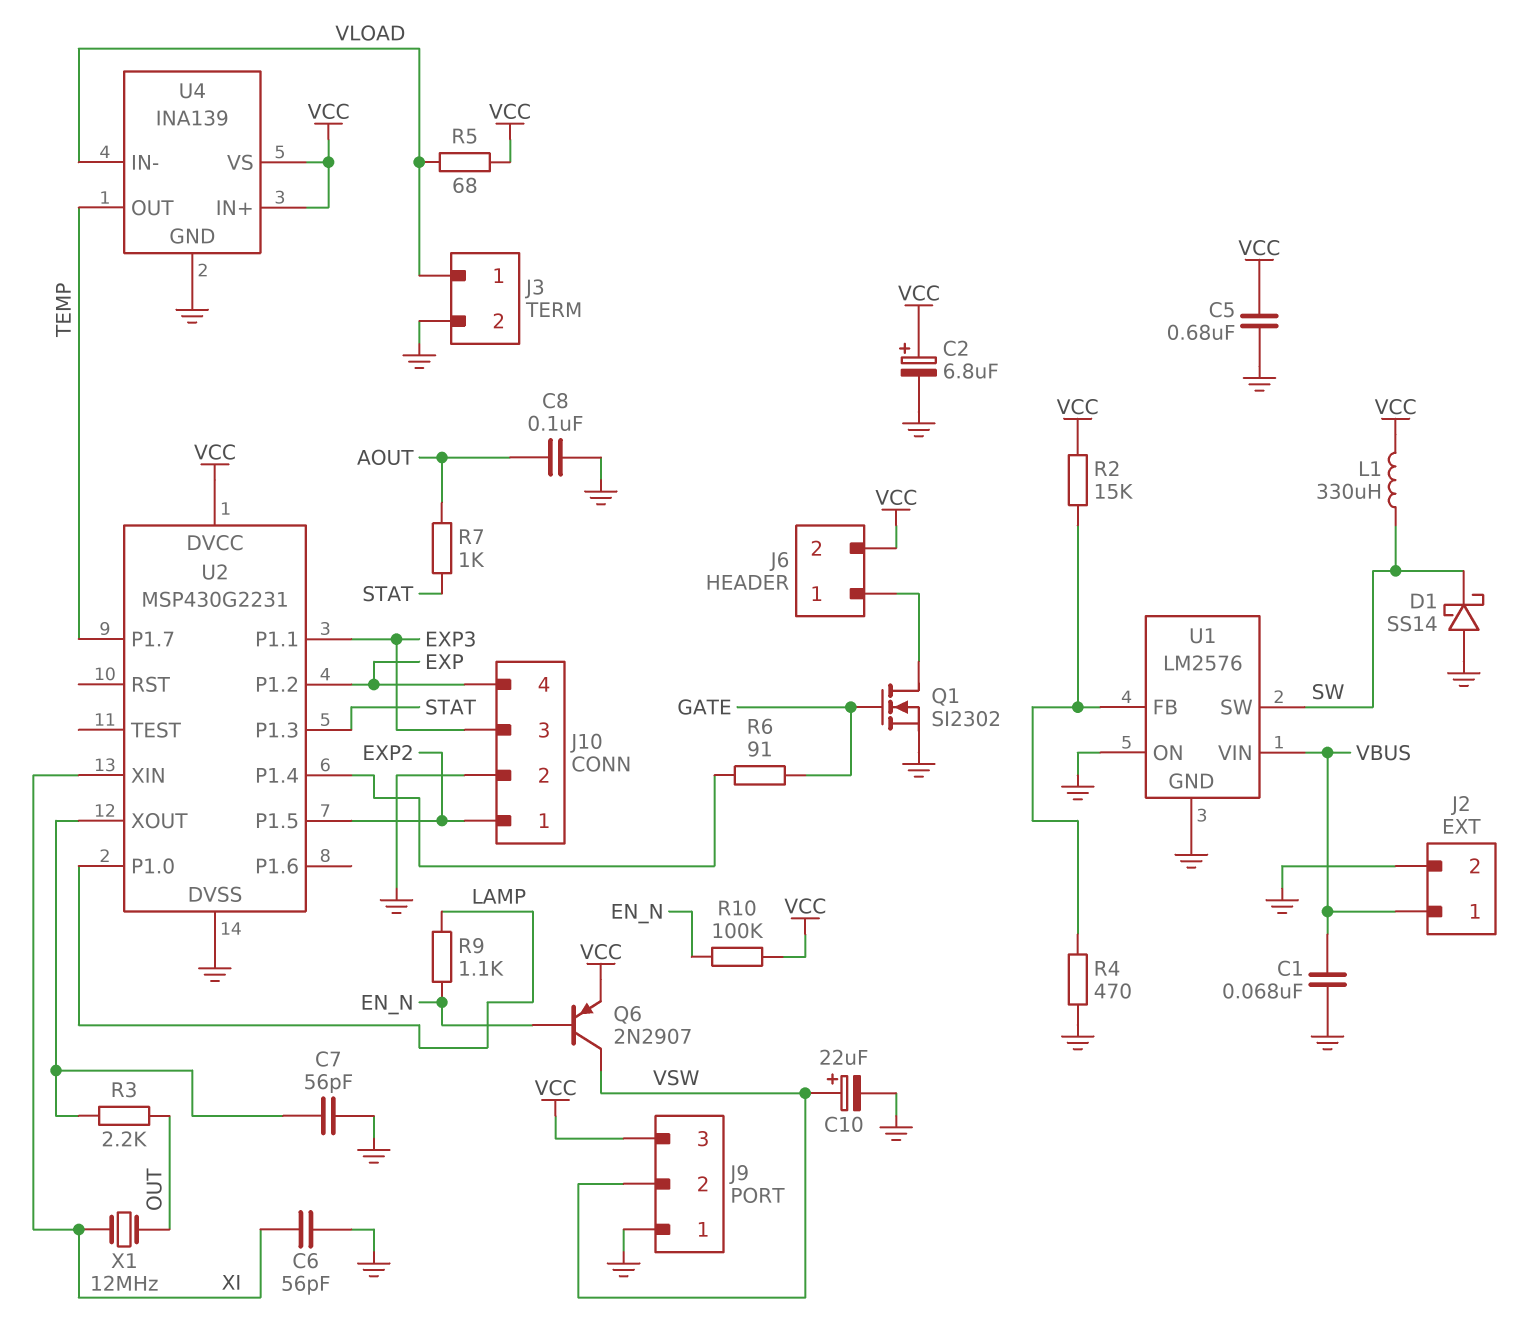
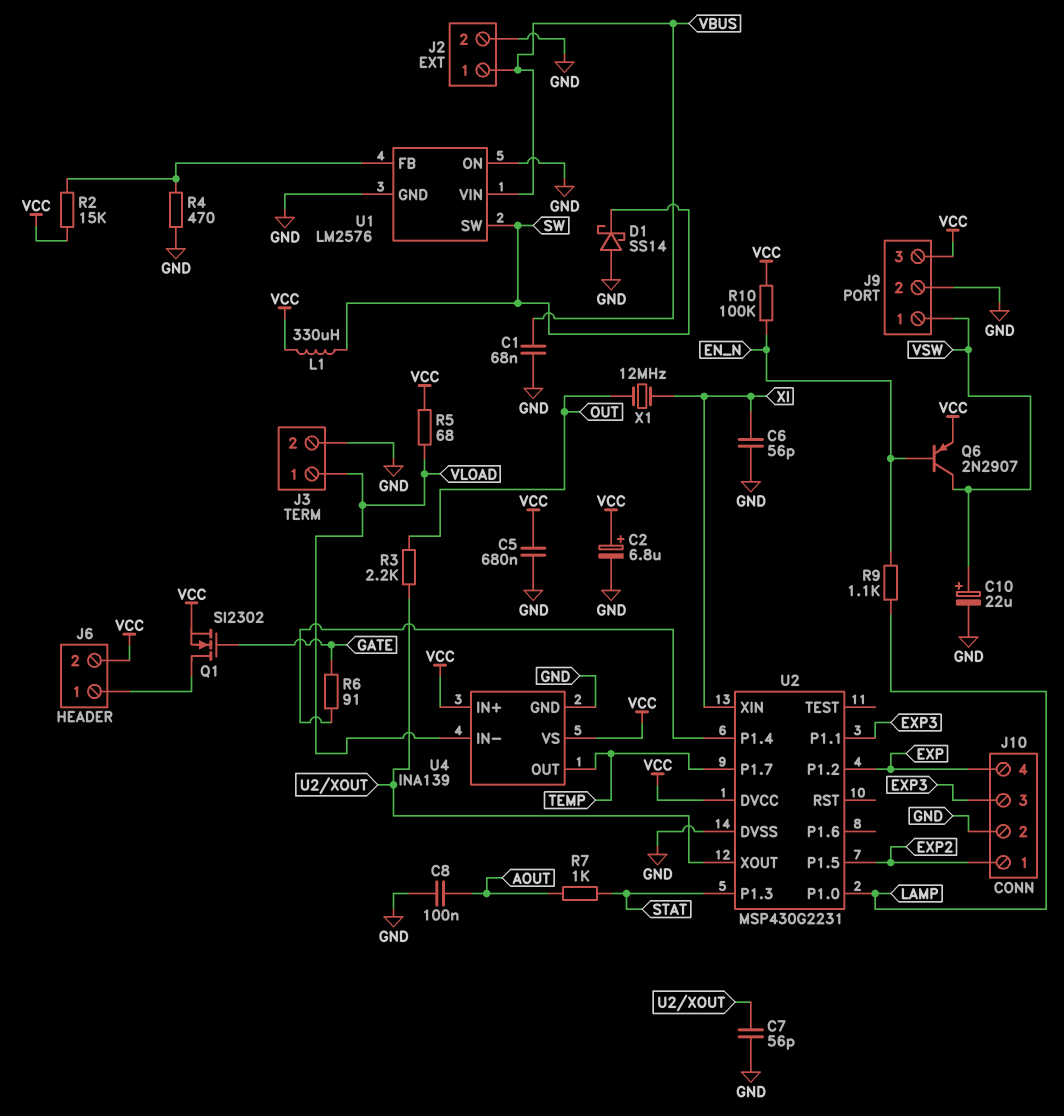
J9 pin 1: GND -> VSW
J9 pin 2: VSW -> GND
Q1: NMOS SI2302 (G GATE, D J6/1, S GND) -> NMOS SI2302 (G GATE, D J6/1, S VCC)

